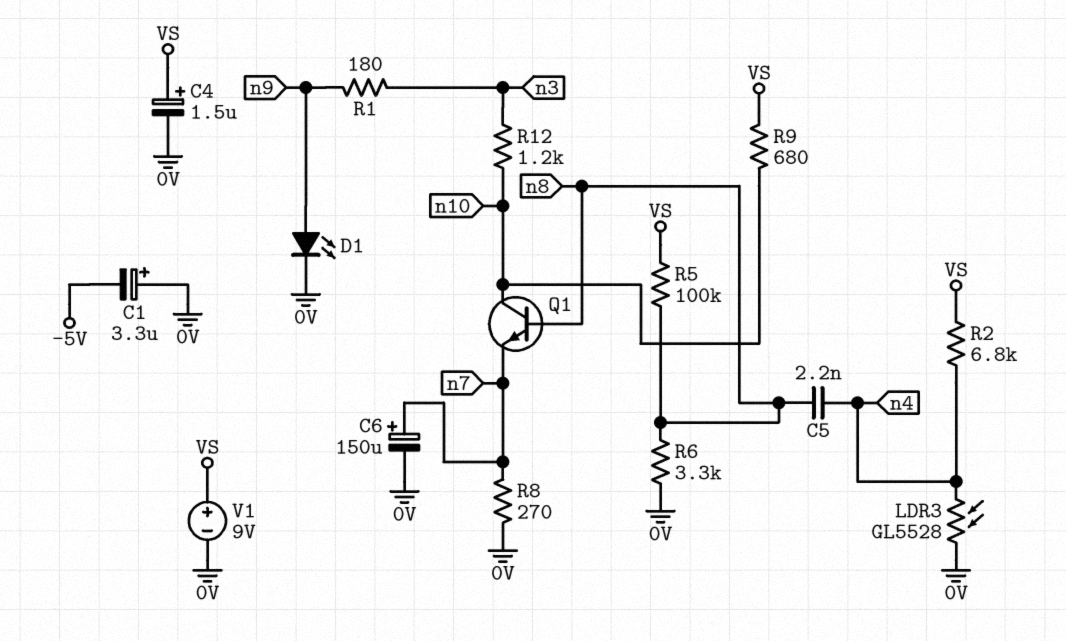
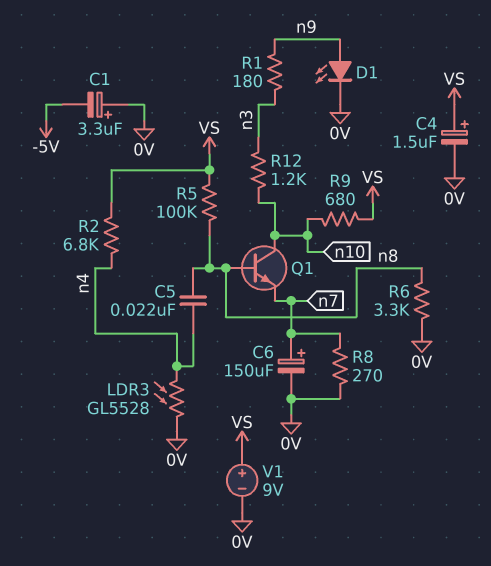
C5: 2.2nF (n4, n8) -> 22nF (n4, n8)

